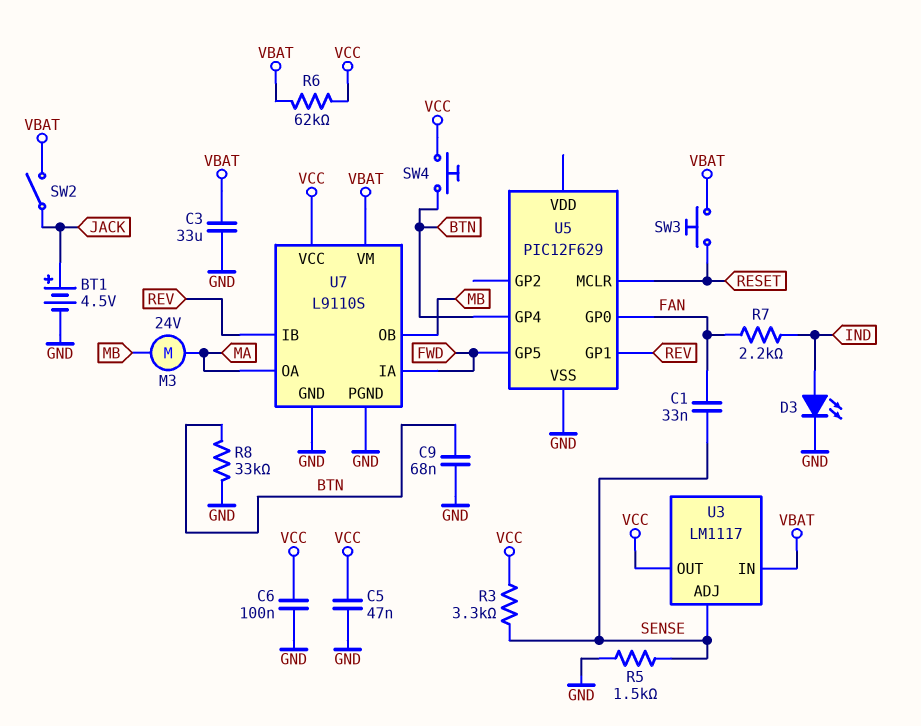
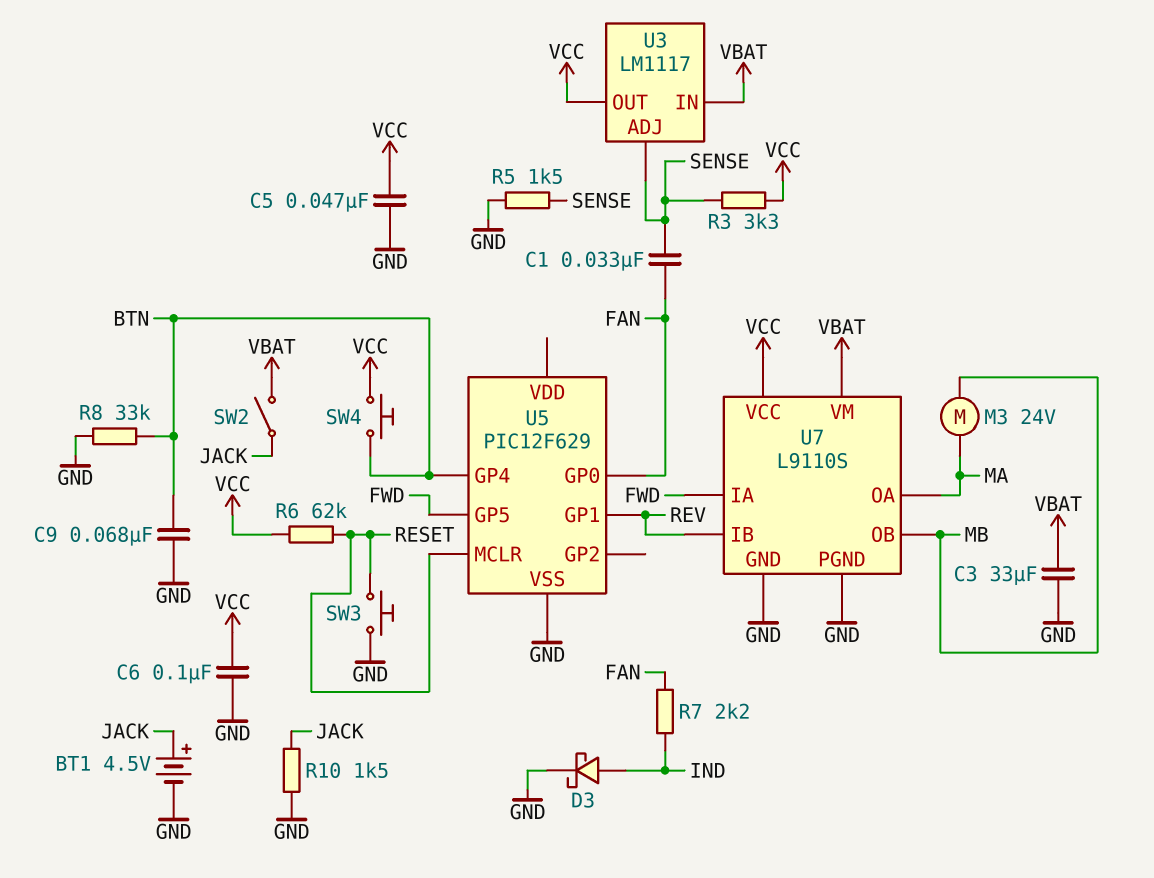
D3: LED (A IND, K GND) -> schottky (A IND, K GND)
R6: 62k (VBAT, VCC) -> 62k (RESET, VCC)
R10: none -> 1.5k (GND, JACK)
SW3: button (RESET, VBAT) -> button (GND, RESET)

